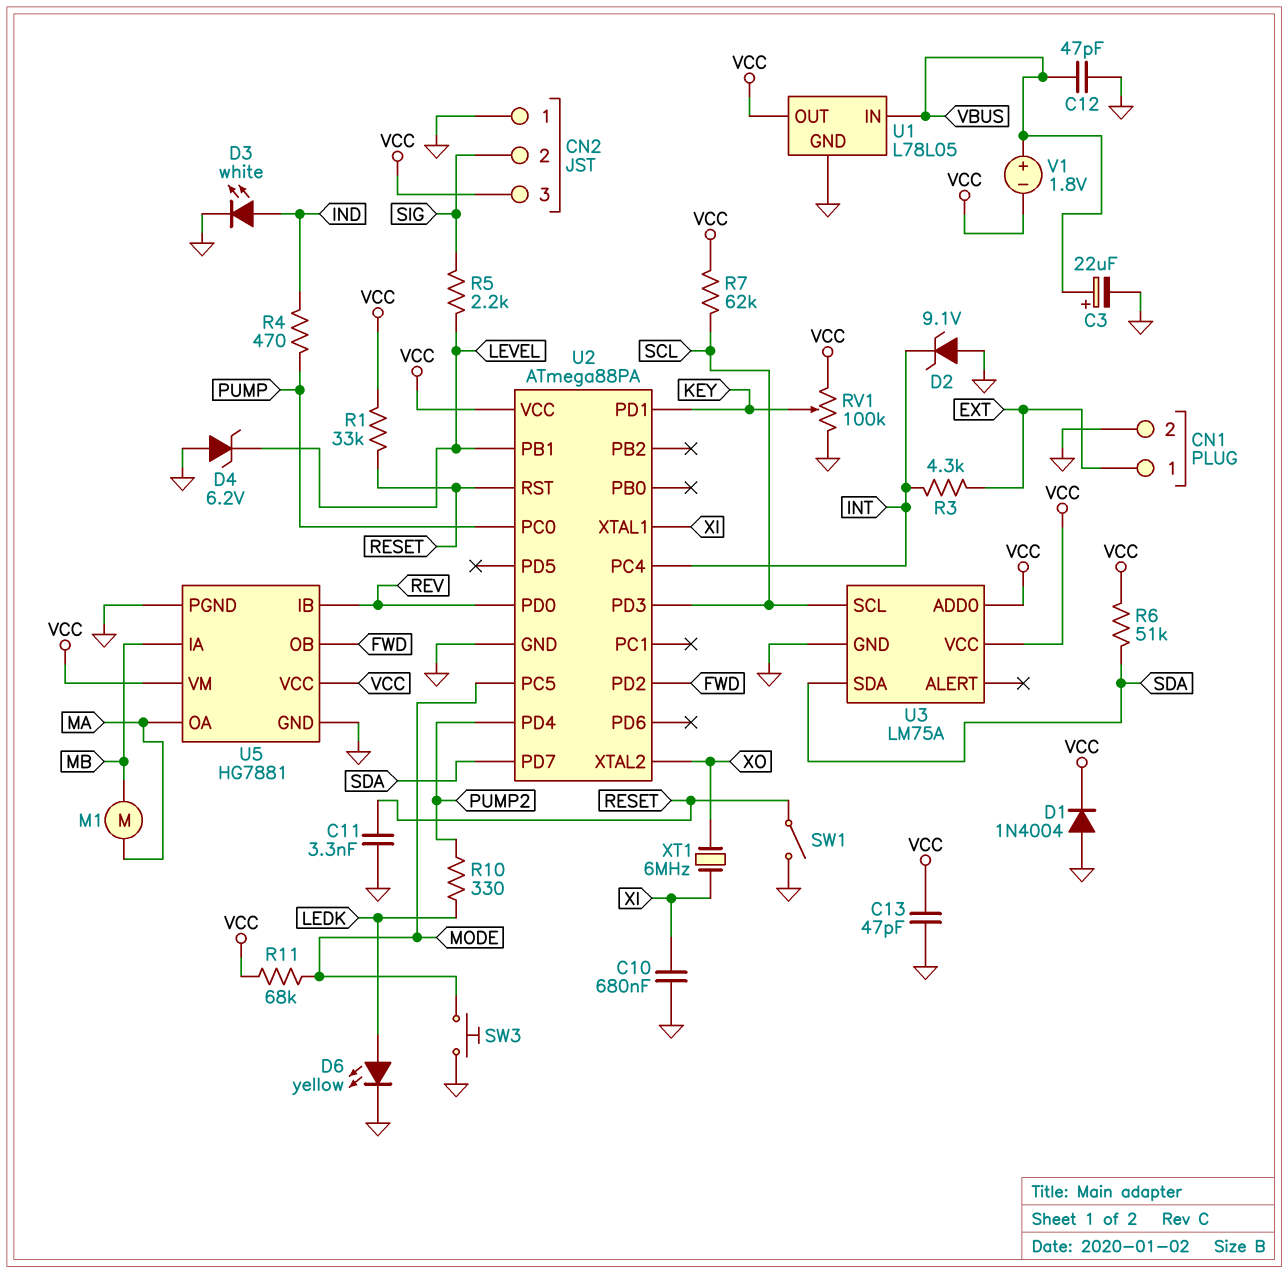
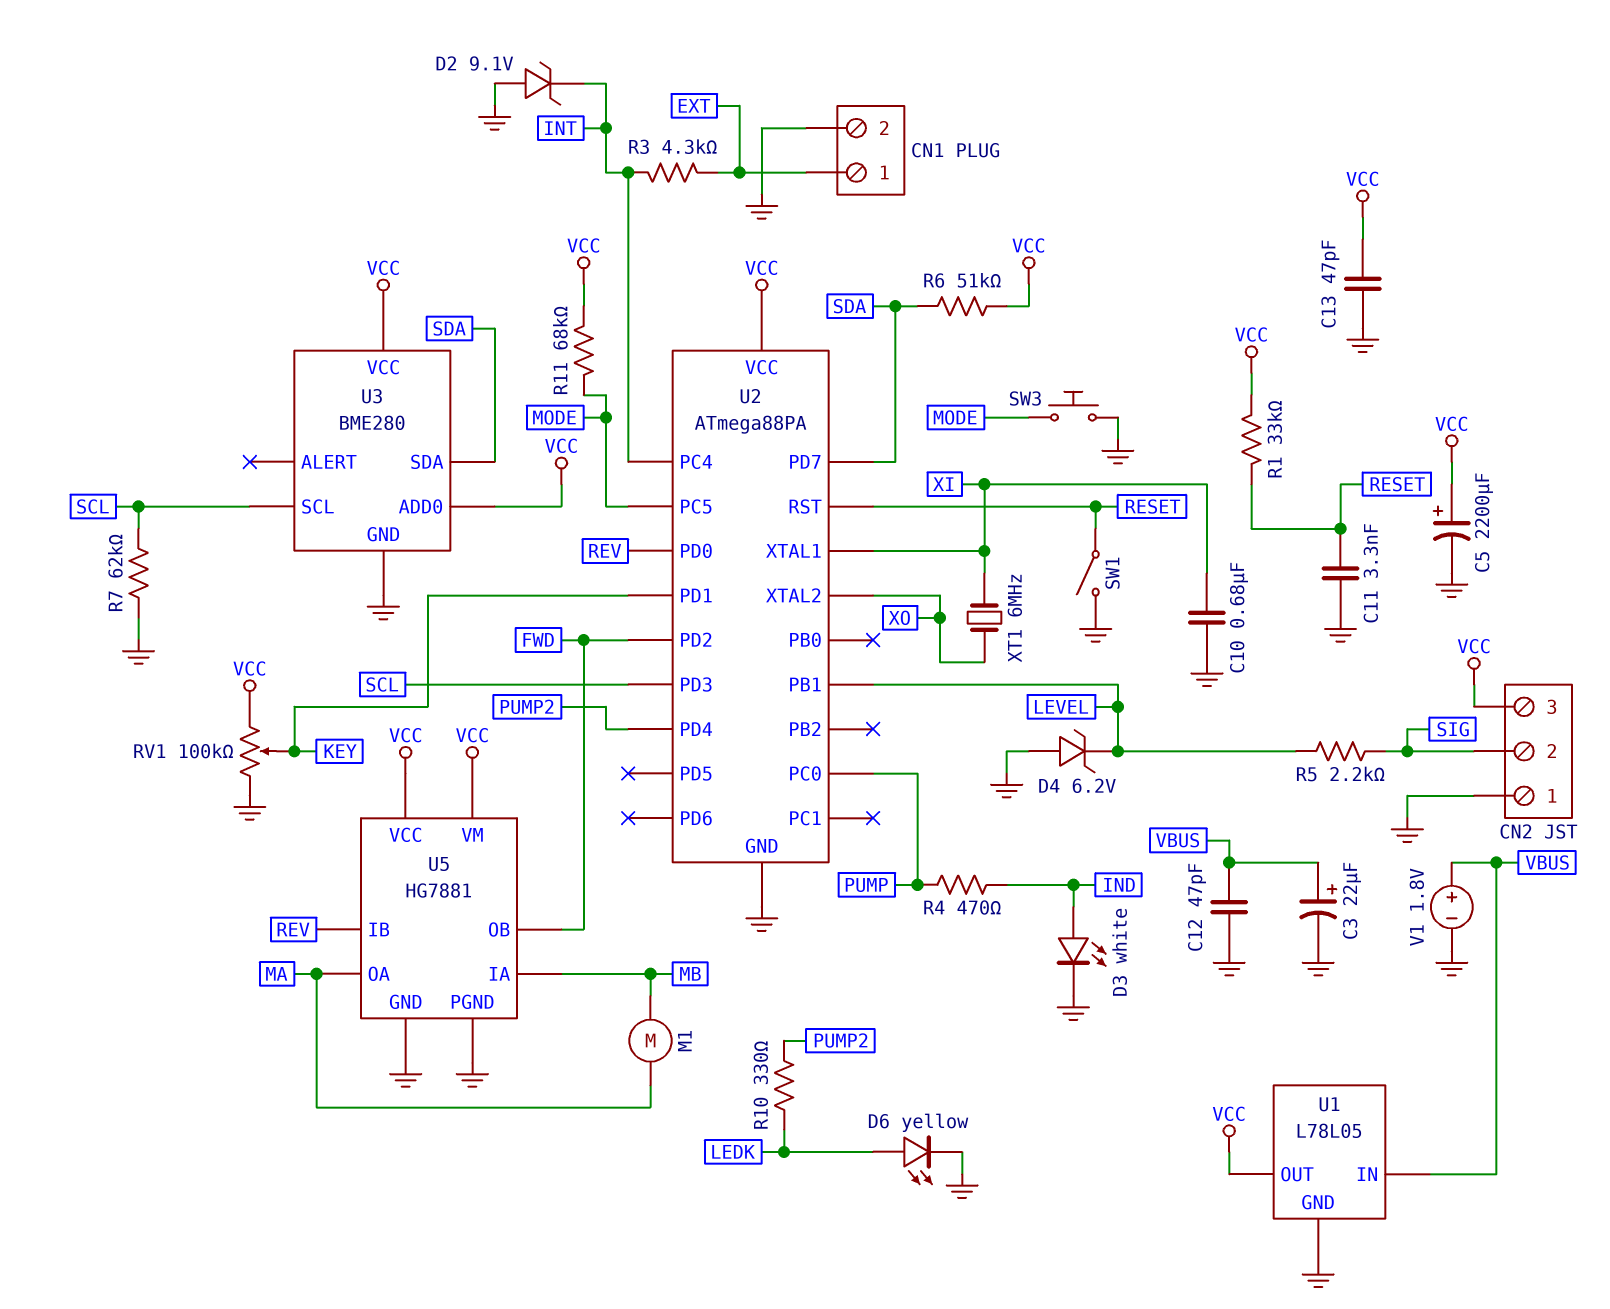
C5: none -> 2200uF (plus VCC, minus GND)
D1: diode 1N4004 (A GND, K VCC) -> none
R7: 62k (SCL, VCC) -> 62k (GND, SCL)
U3: LM75A -> BME280
V1: 1.8V (plus VBUS, minus VCC) -> 1.8V (plus VBUS, minus GND)

